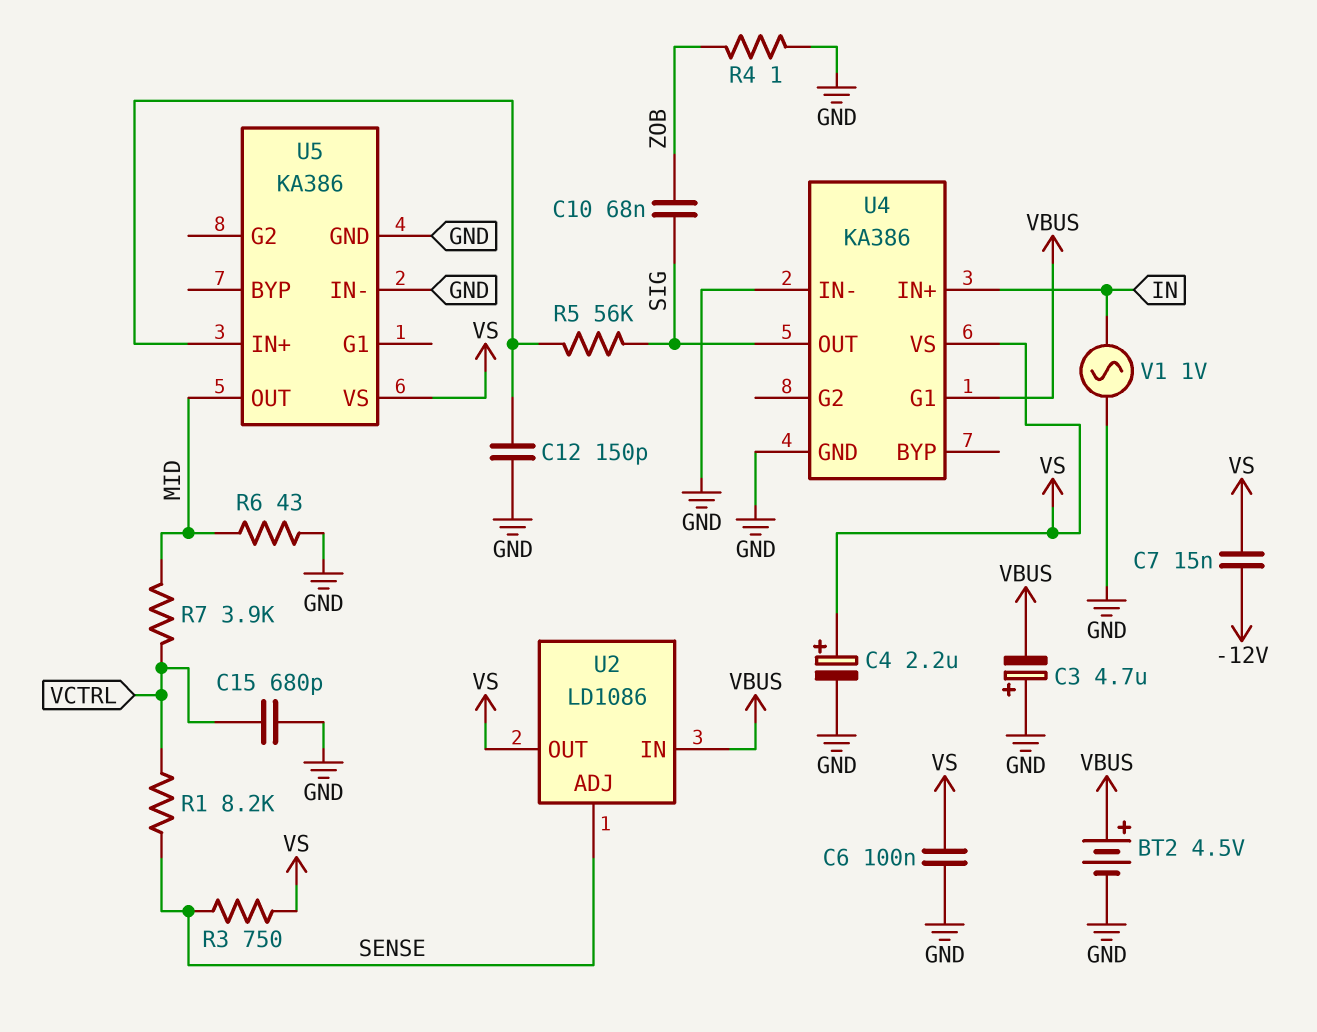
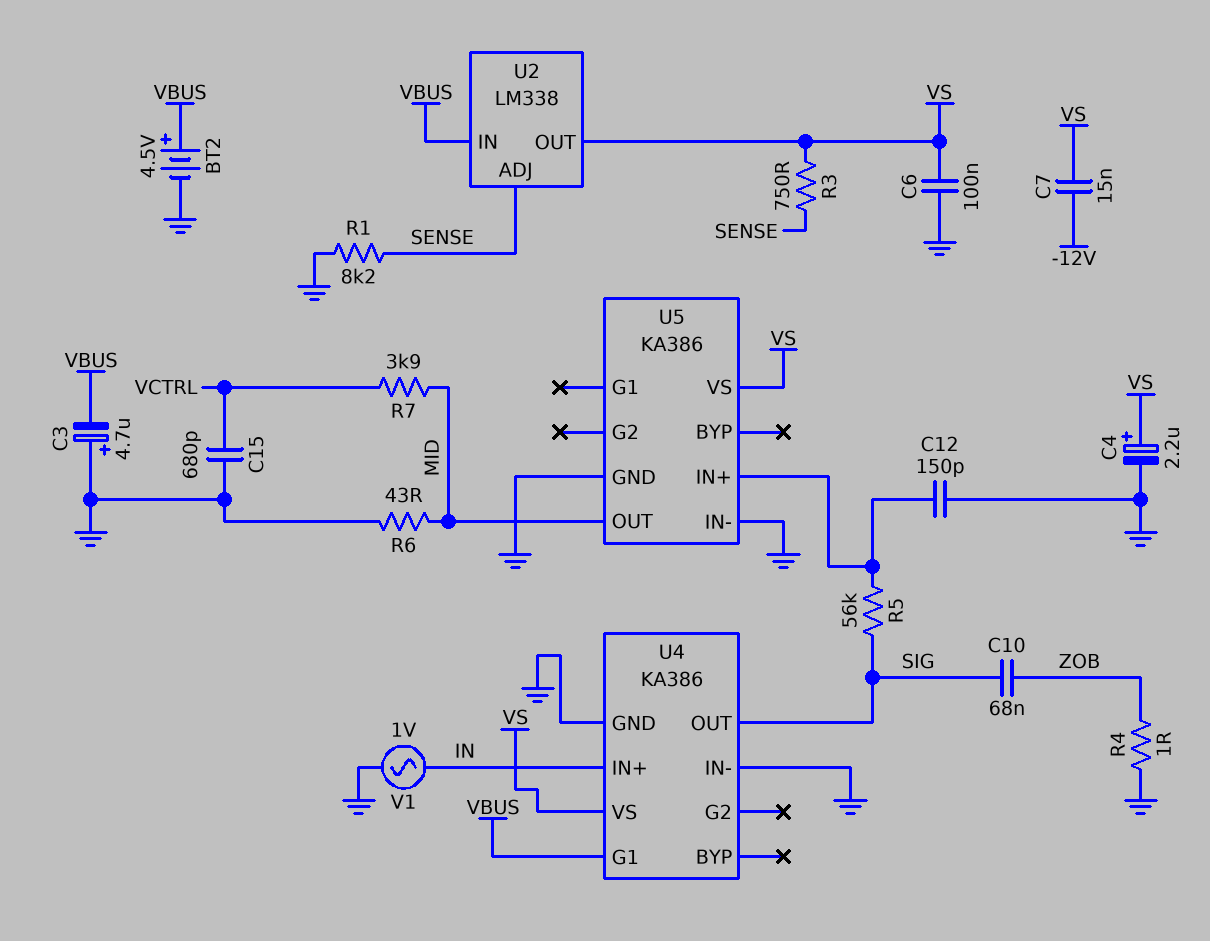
R1: 8.2k (SENSE, VCTRL) -> 8.2k (GND, SENSE)
U2: LD1086 -> LM338

